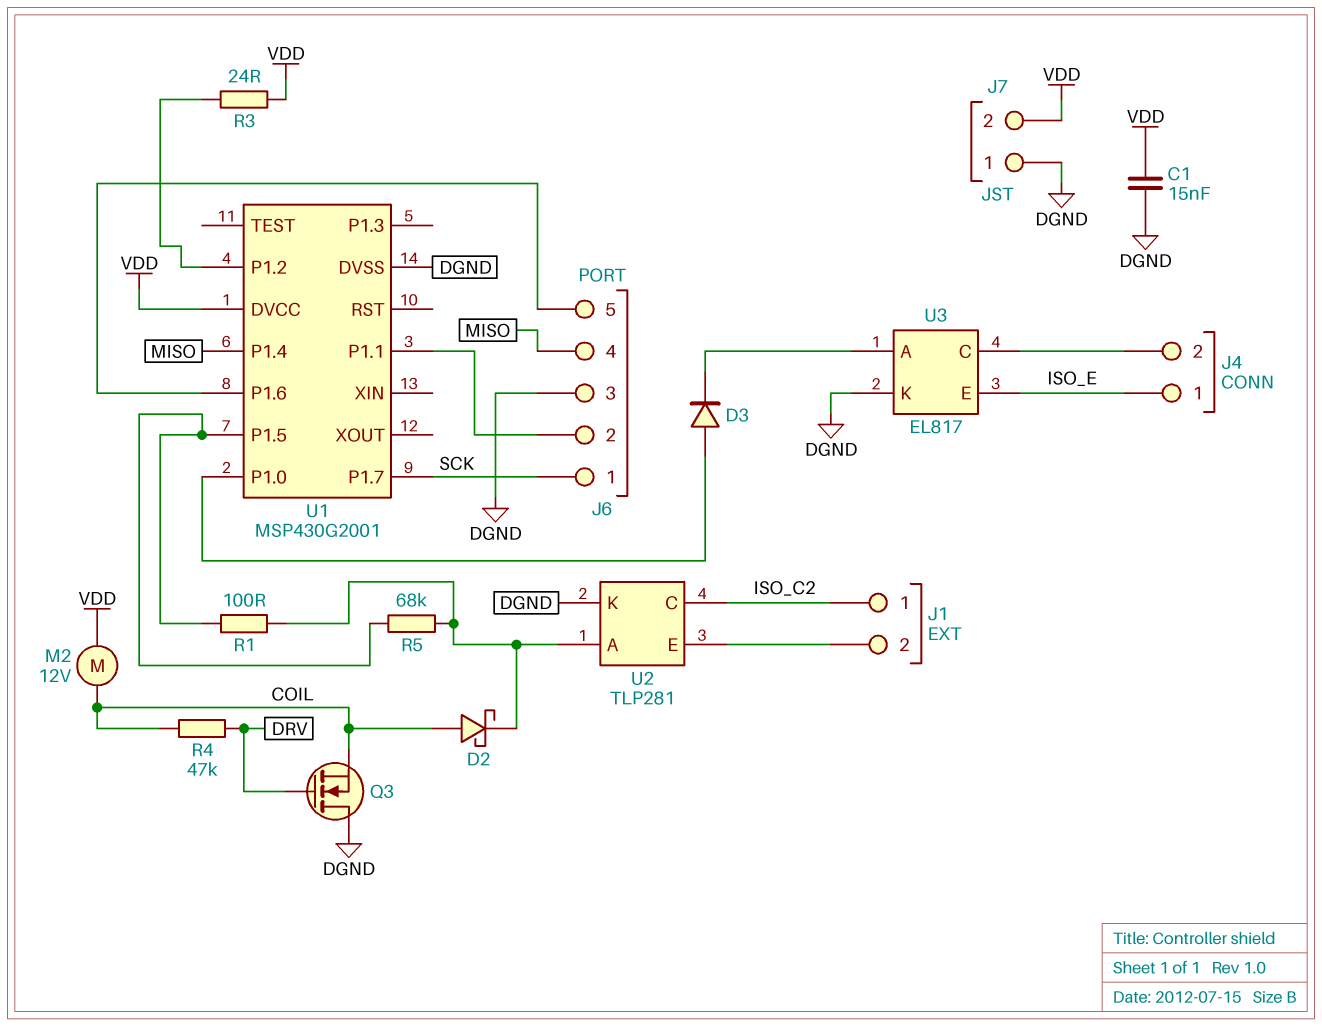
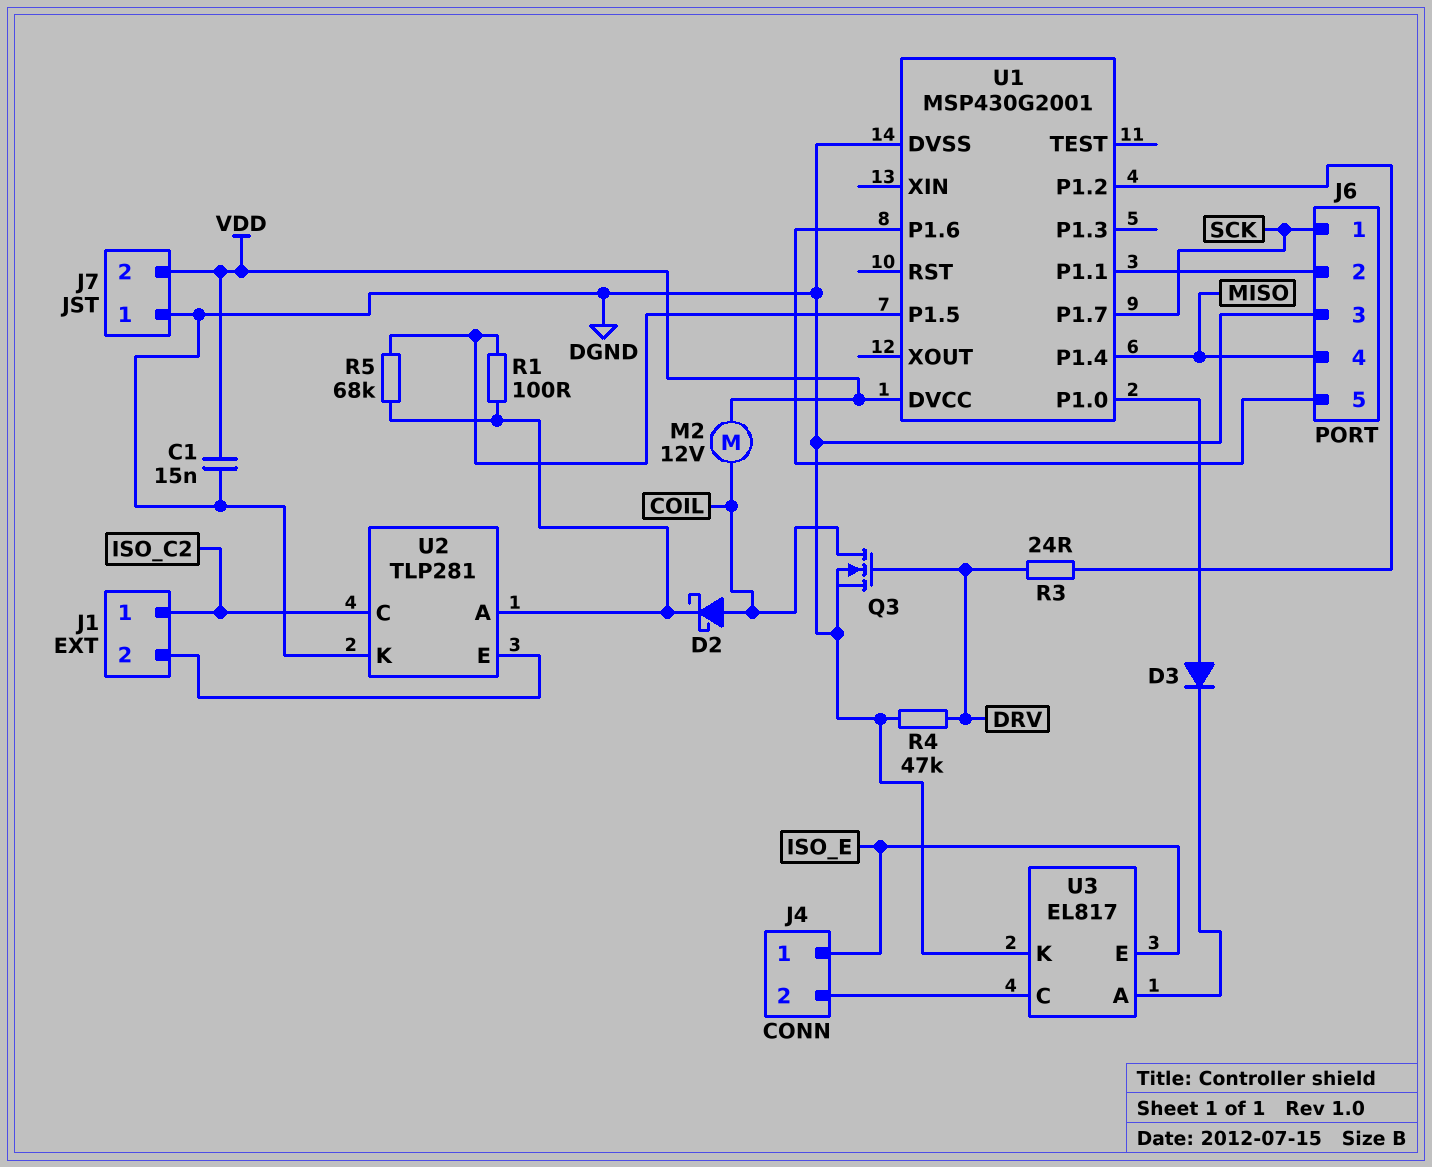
Q3: NMOS (G DRV, D DGND, S COIL) -> NMOS (G DRV, D COIL, S DGND)
R3: 24 (U1/P1.2, VDD) -> 24 (DRV, U1/P1.2)
R4: 47k (COIL, DRV) -> 47k (DGND, DRV)

